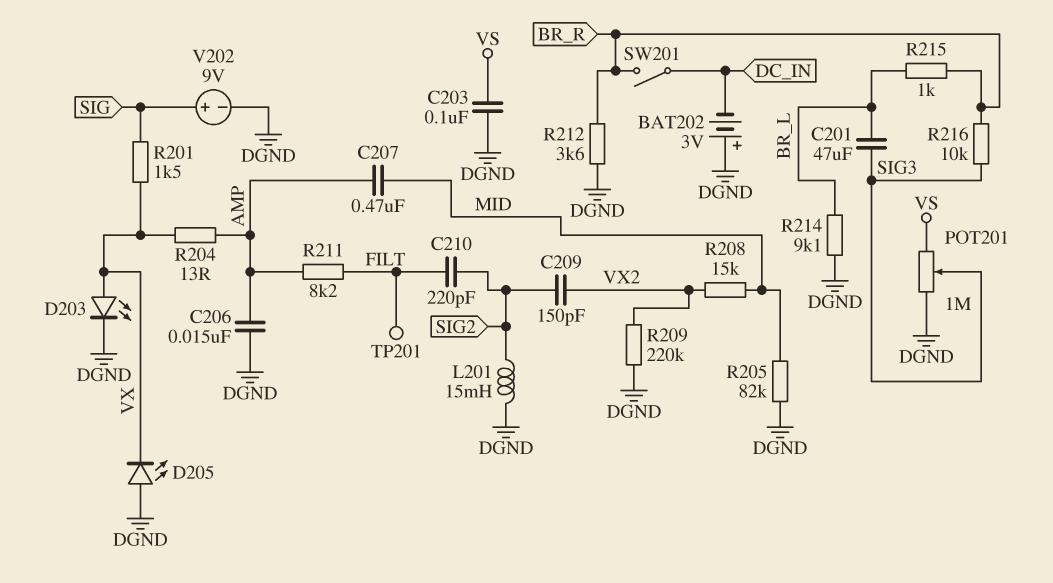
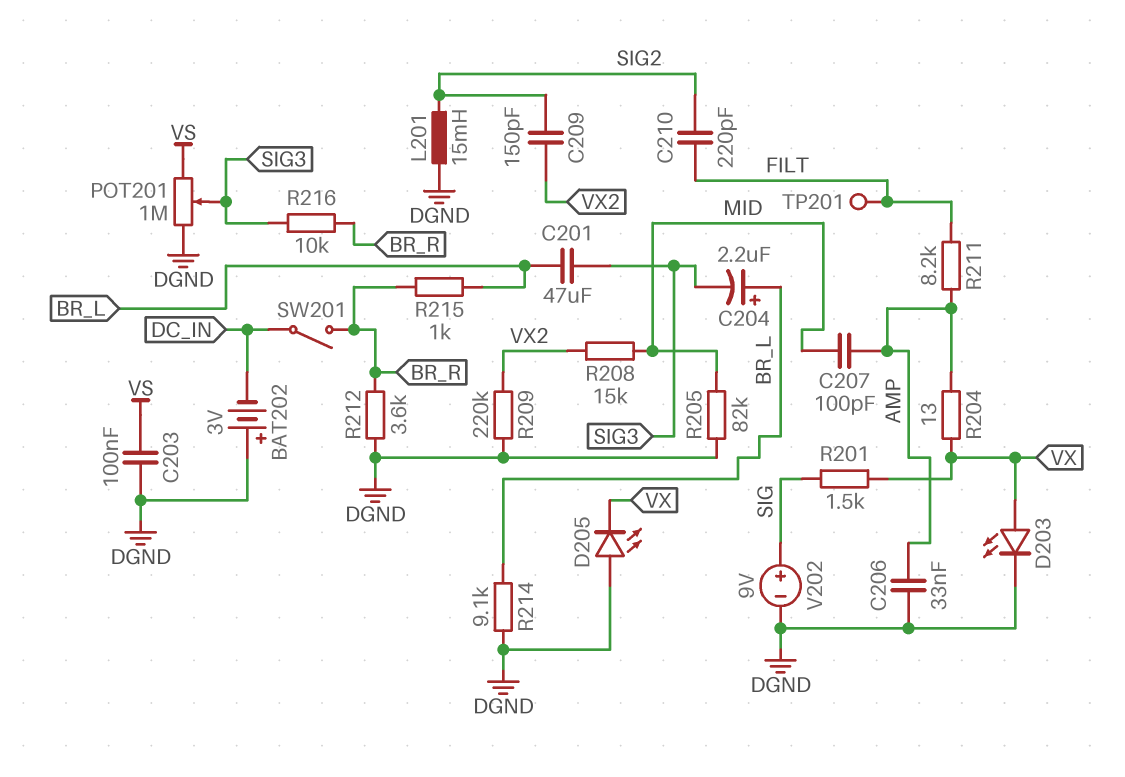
C204: none -> 2.2uF (plus BR_L, minus SIG3)
C206: 15nF (AMP, DGND) -> 33nF (AMP, DGND)
C207: 470nF (AMP, MID) -> 100pF (AMP, MID)

